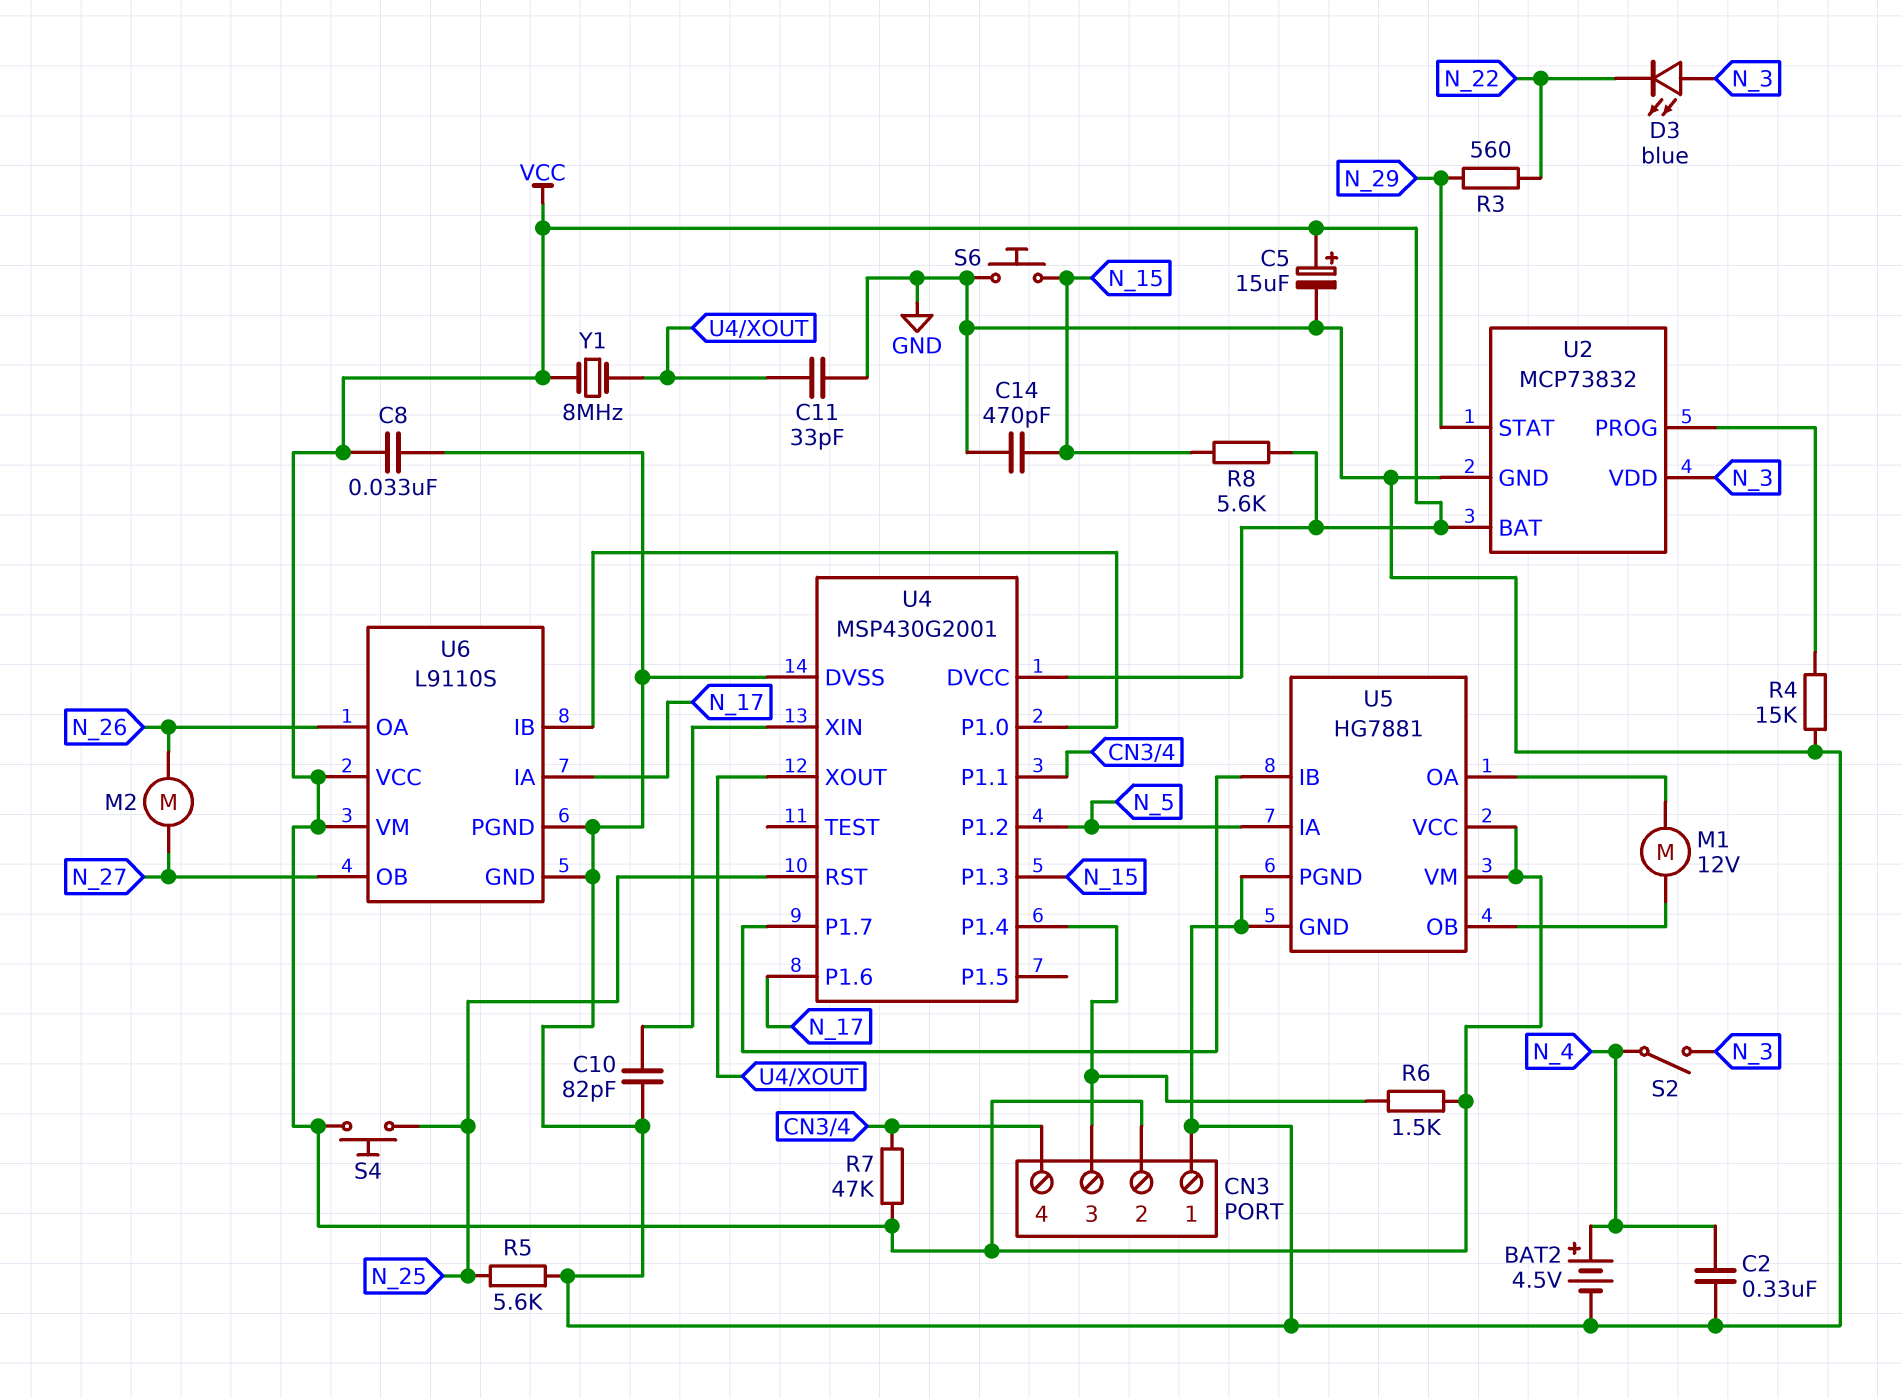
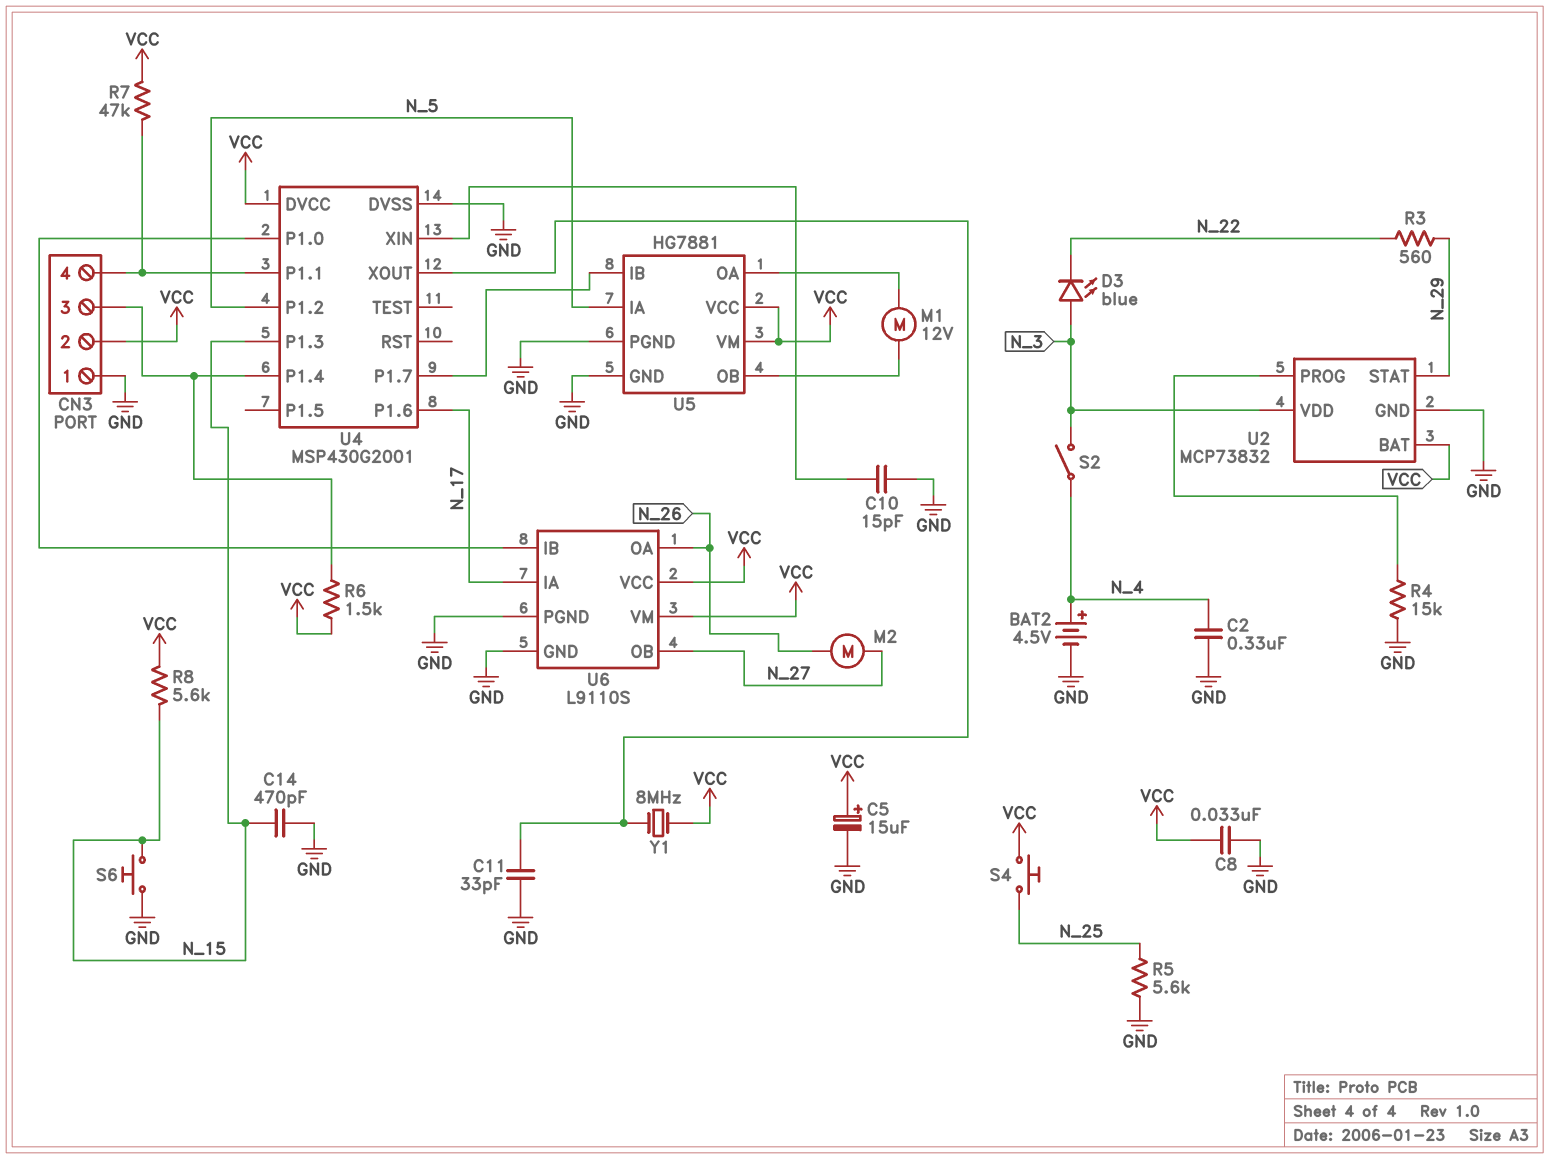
C10: 82pF (GND, U4/XIN) -> 15pF (GND, U4/XIN)
U4 pin RST: N_25 -> none

